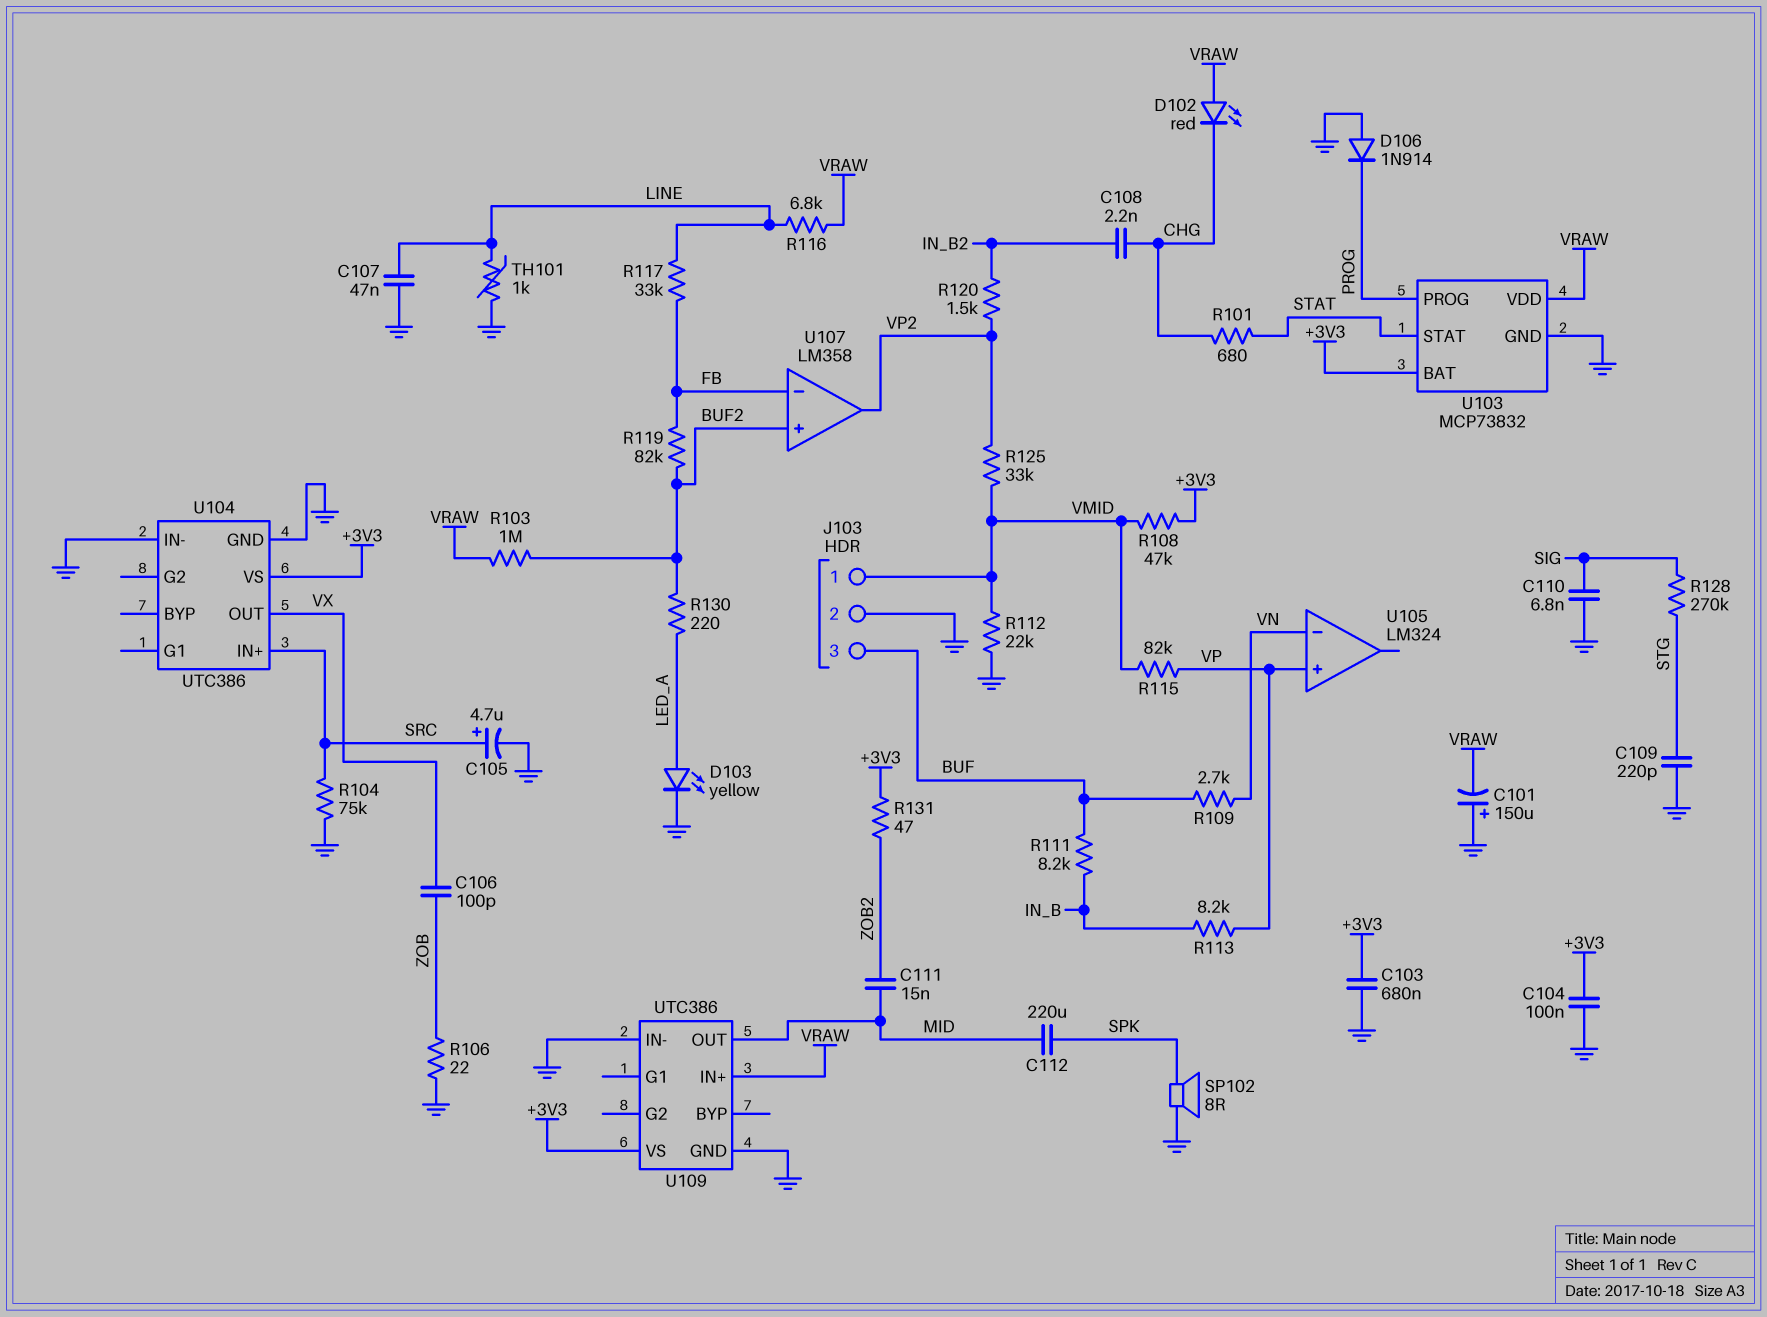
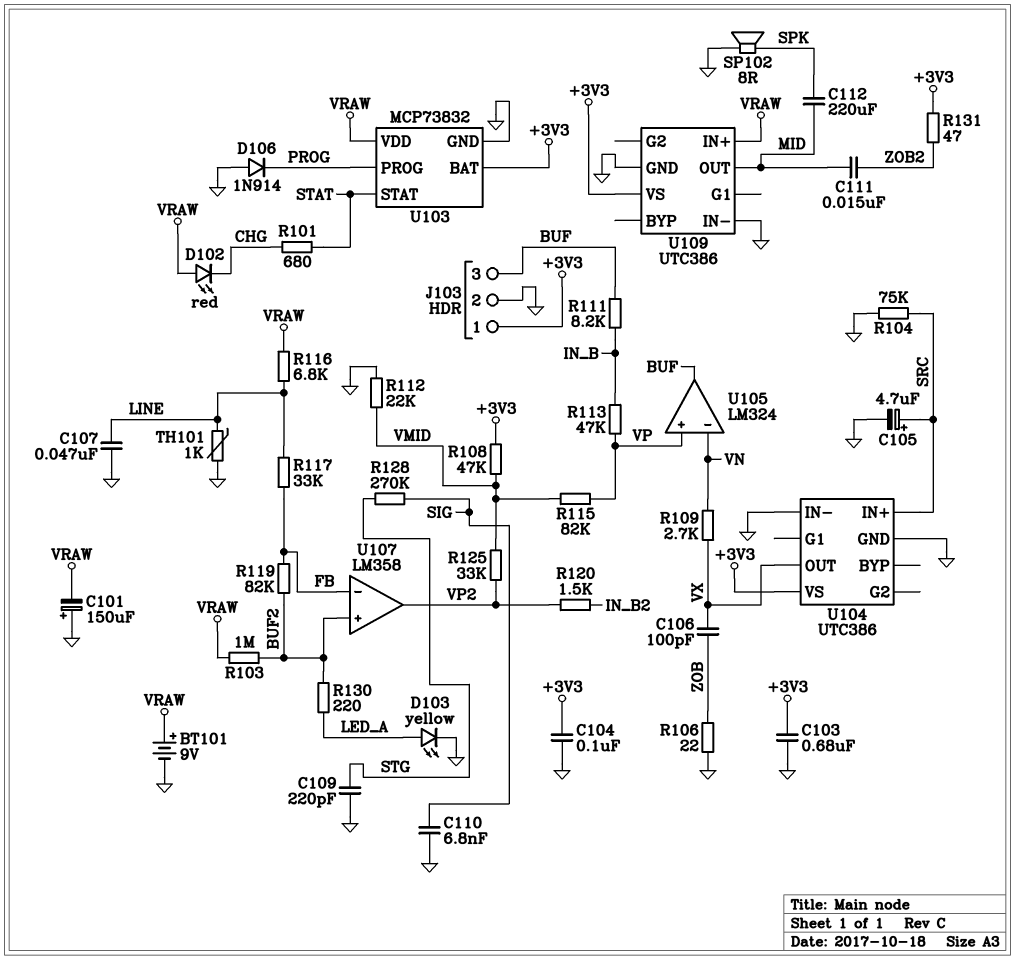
BT101: none -> 9V (plus VRAW, minus GND)
C108: 2.2nF (CHG, IN_B2) -> none
J103 pin 1: VMID -> +3V3
R109: 2.7k (BUF, VN) -> 2.7k (VN, VX)
R113: 8.2k (IN_B, VP) -> 47k (IN_B, VP)
U105 pin out: none -> BUF

